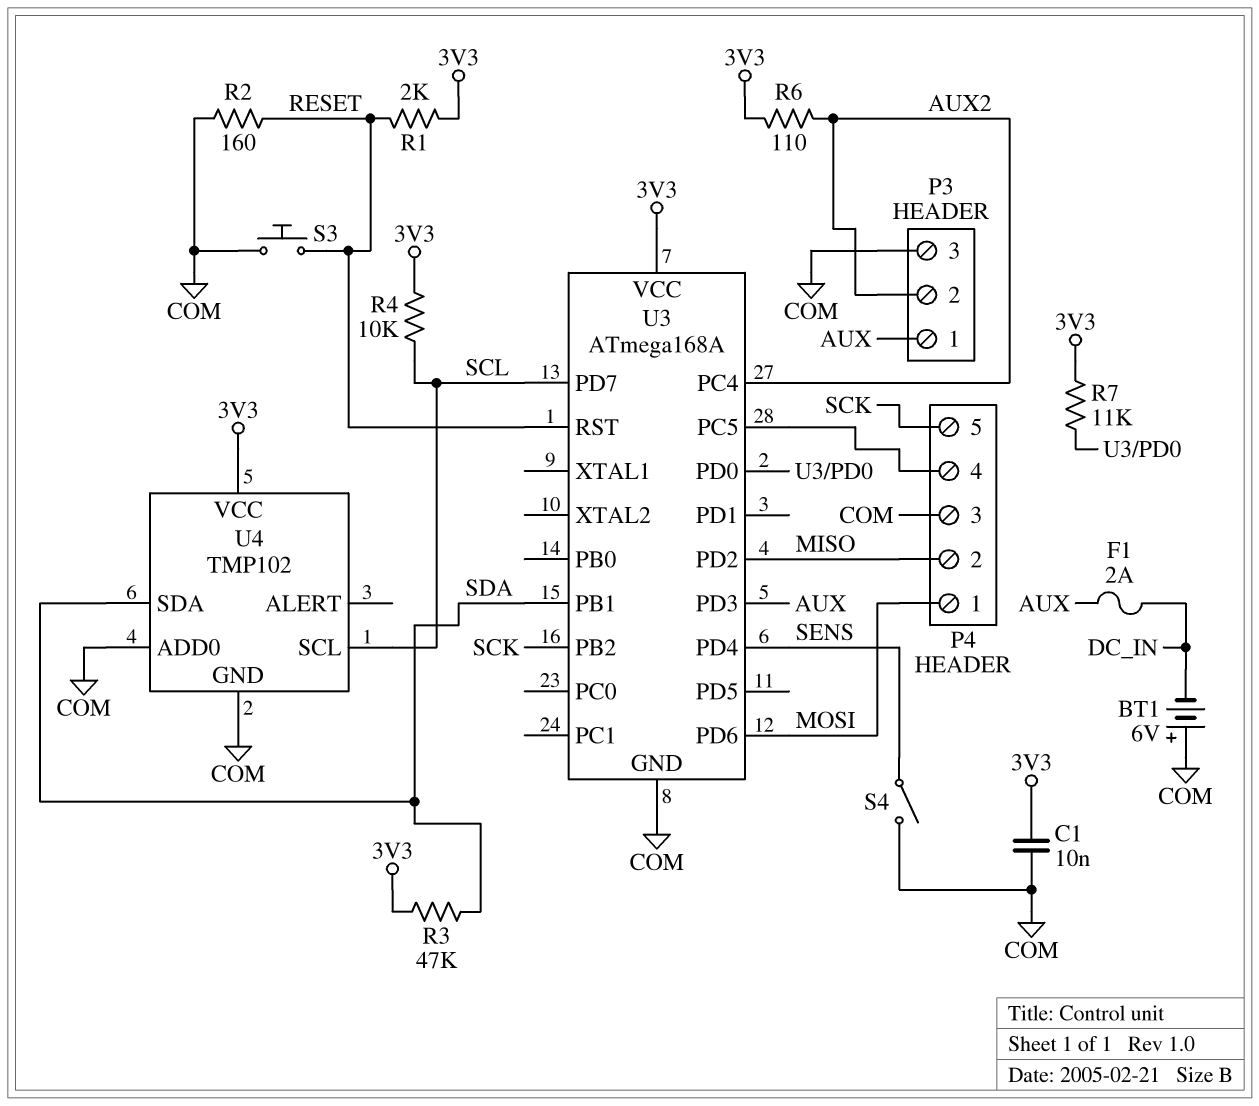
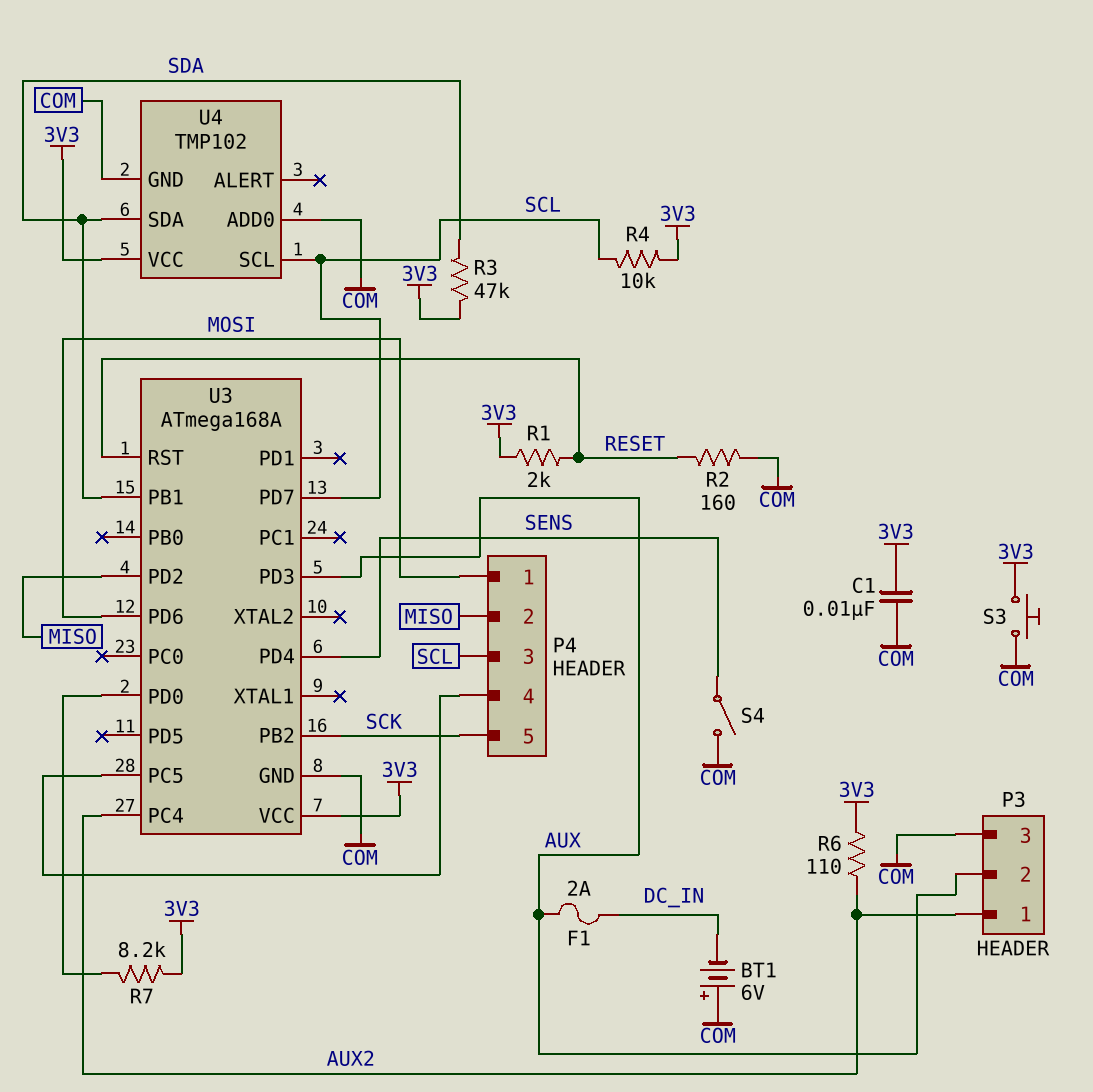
P3 pin 1: AUX -> AUX2
P3 pin 2: AUX2 -> AUX
P4 pin 3: COM -> SCL
R7: 11k (3V3, U3/PD0) -> 8.2k (3V3, U3/PD0)
S3: button (COM, RESET) -> button (3V3, COM)

